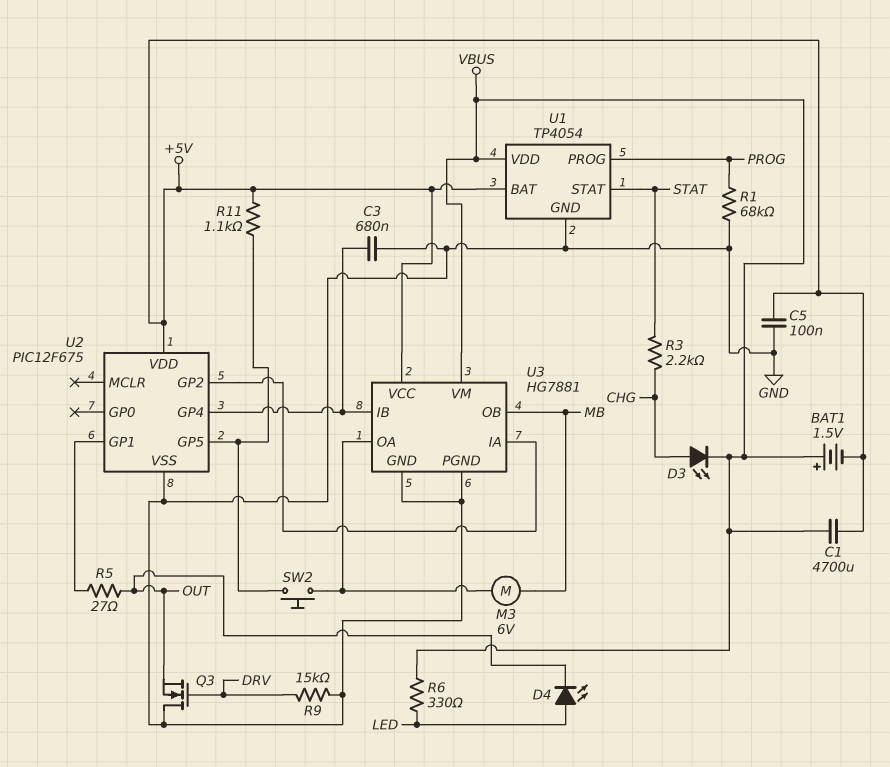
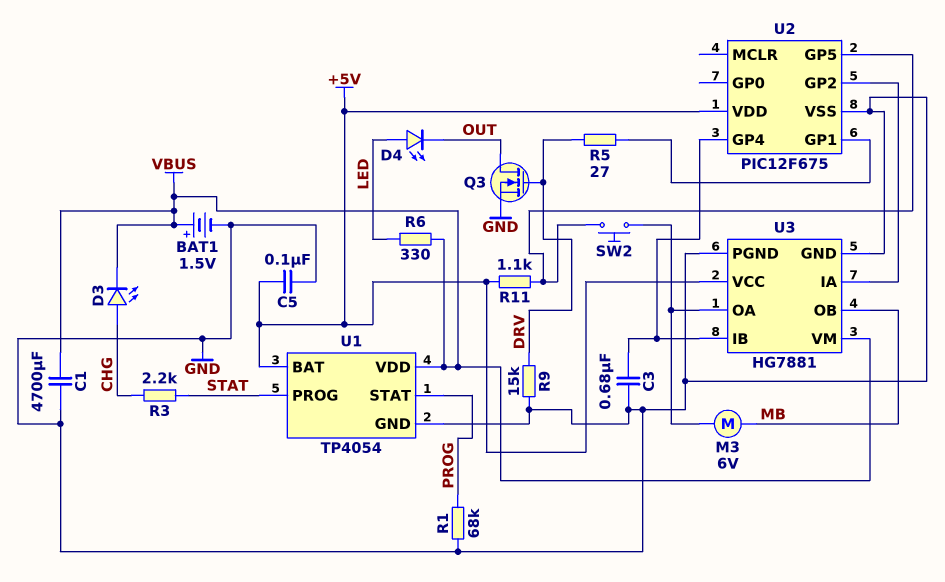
BAT1: 1.5V (plus VBUS, minus +5V) -> 1.5V (plus VBUS, minus GND)
C1: 4700uF (+5V, VBUS) -> 4700uF (GND, VBUS)
Q3: NMOS (G DRV, D GND, S OUT) -> NMOS (G DRV, D OUT, S GND)
R5: 27 (OUT, U2/GP1) -> 27 (DRV, U2/GP1)
U1 pin PROG: PROG -> STAT
U1 pin STAT: STAT -> PROG

